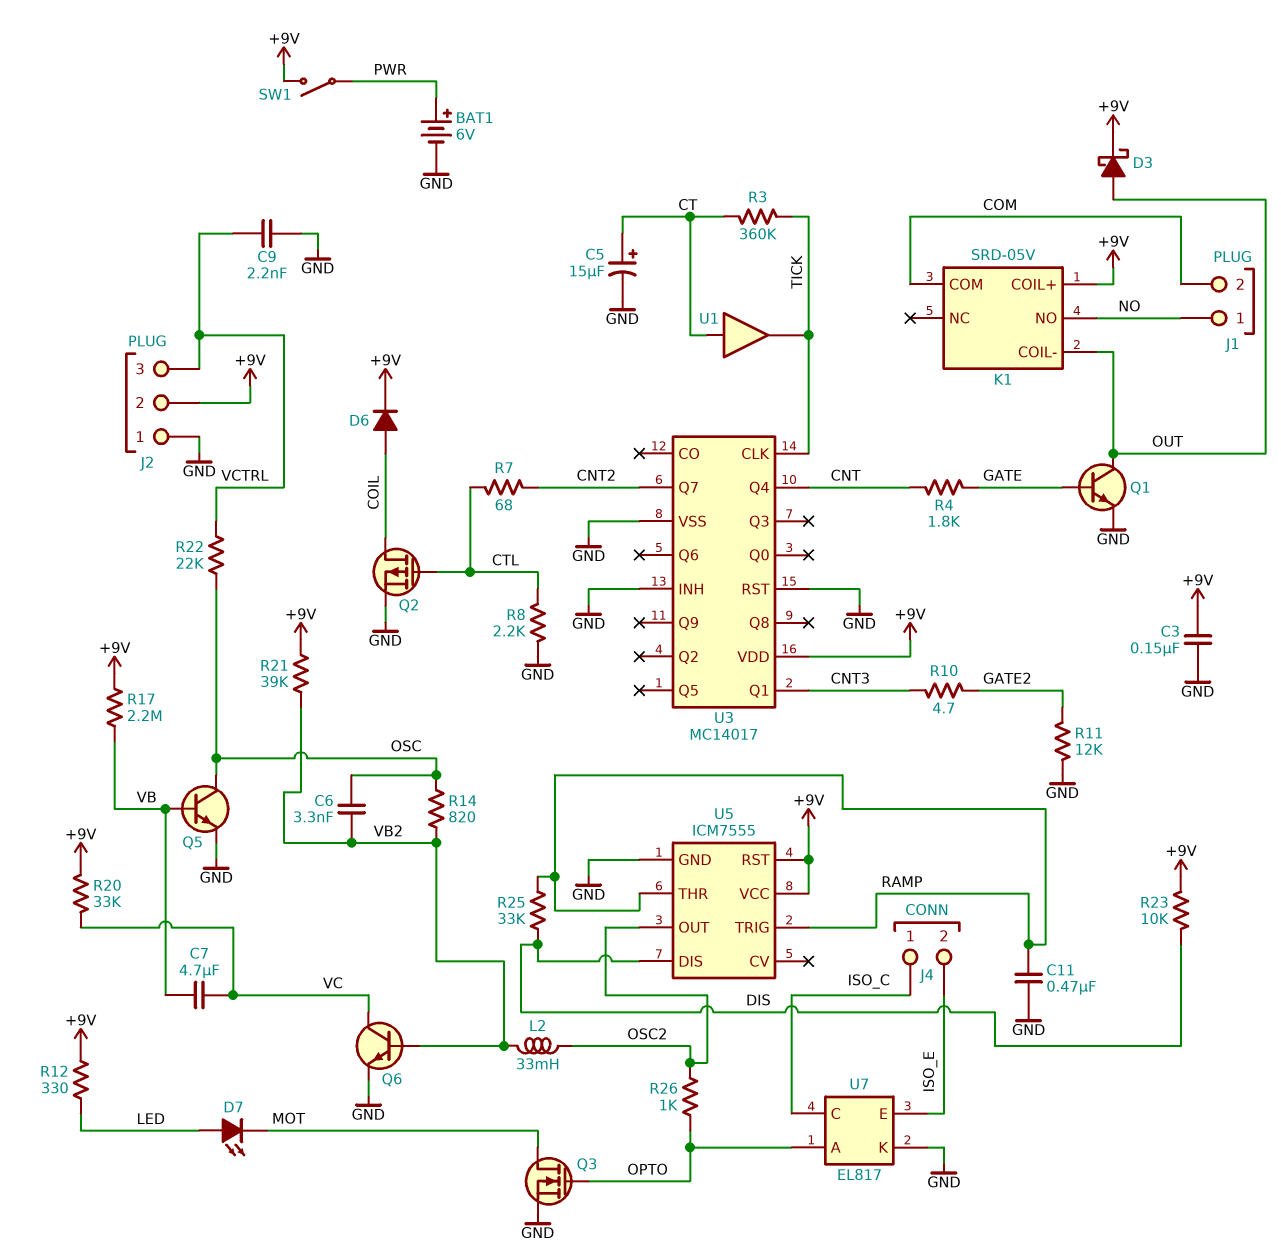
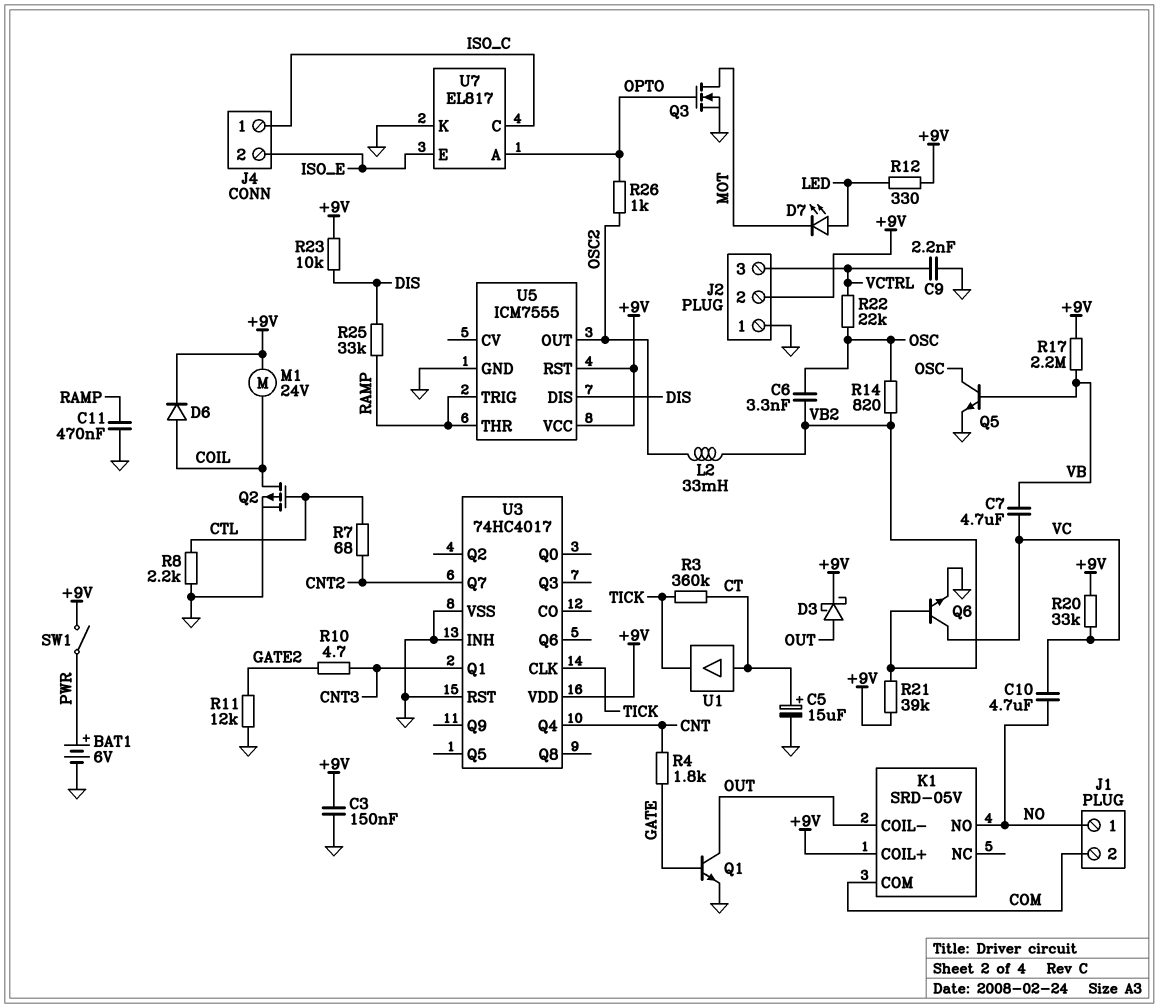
C10: none -> 4.7uF (NO, VC)
M1: none -> motor 24V (+9V, COIL)
U3: MC14017 -> 74HC4017

